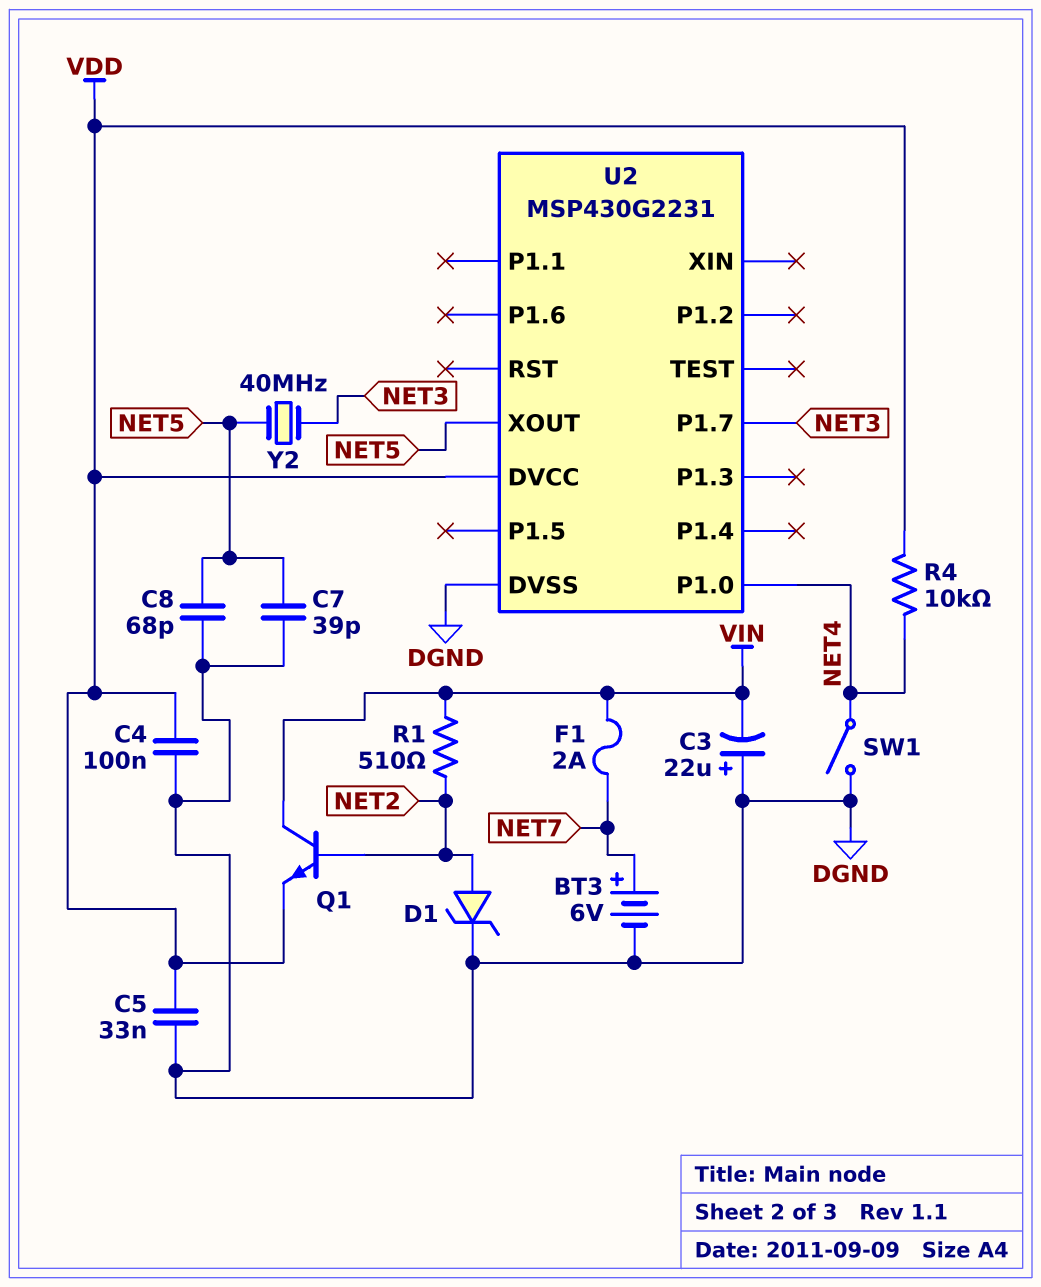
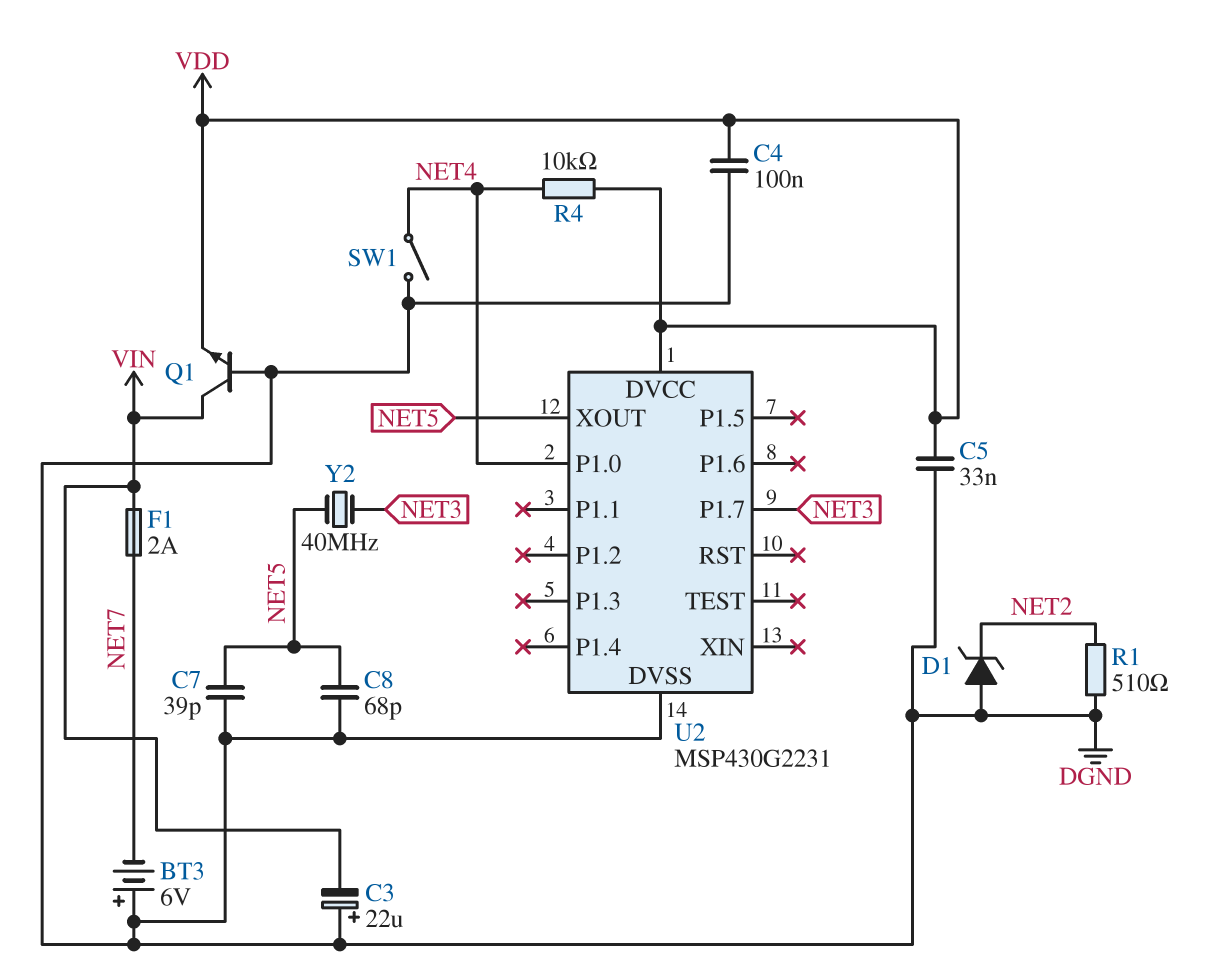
BT3: 6V (plus NET7, minus DGND) -> 6V (plus DGND, minus NET7)
D1: zener (A NET2, K DGND) -> zener (A DGND, K NET2)
Q1: NPN (B NET2, C VIN, E VDD) -> NPN (B DGND, C VIN, E VDD)
R1: 510 (NET2, VIN) -> 510 (DGND, NET2)

